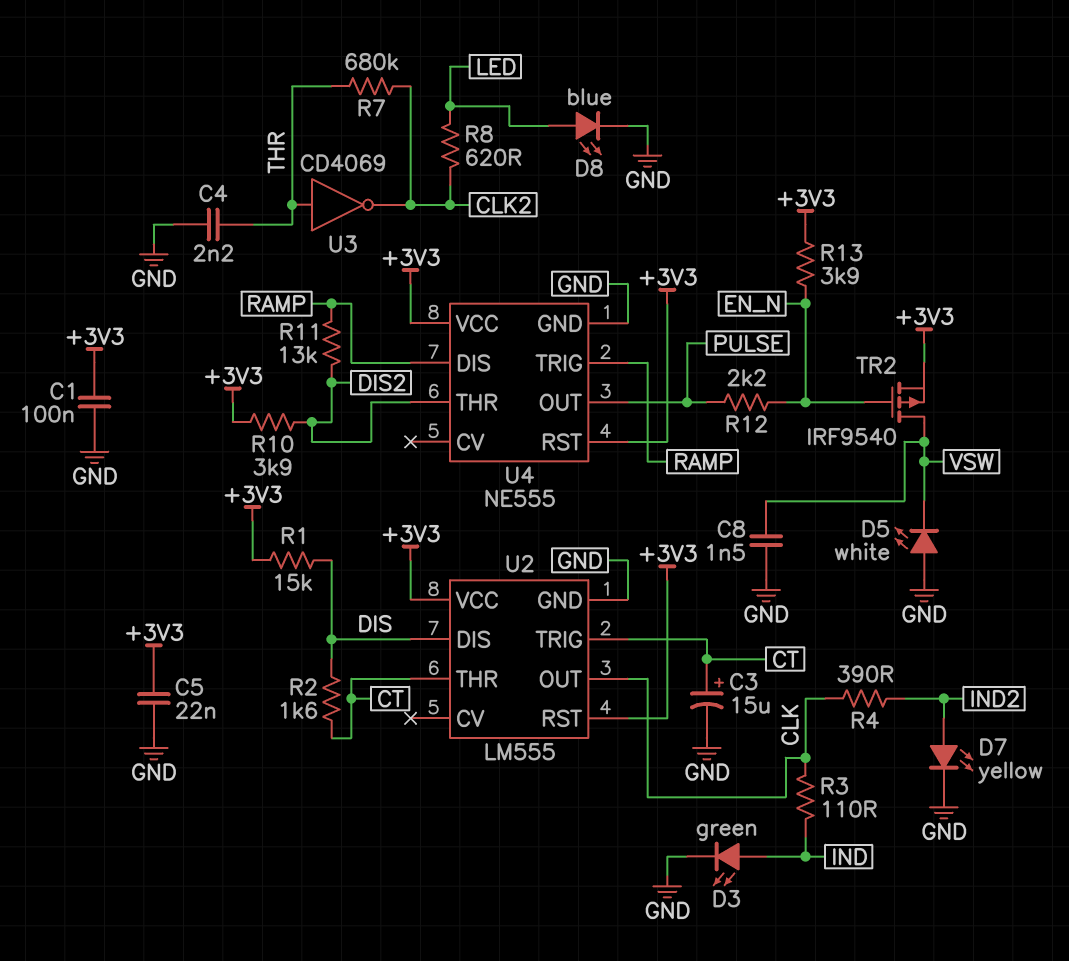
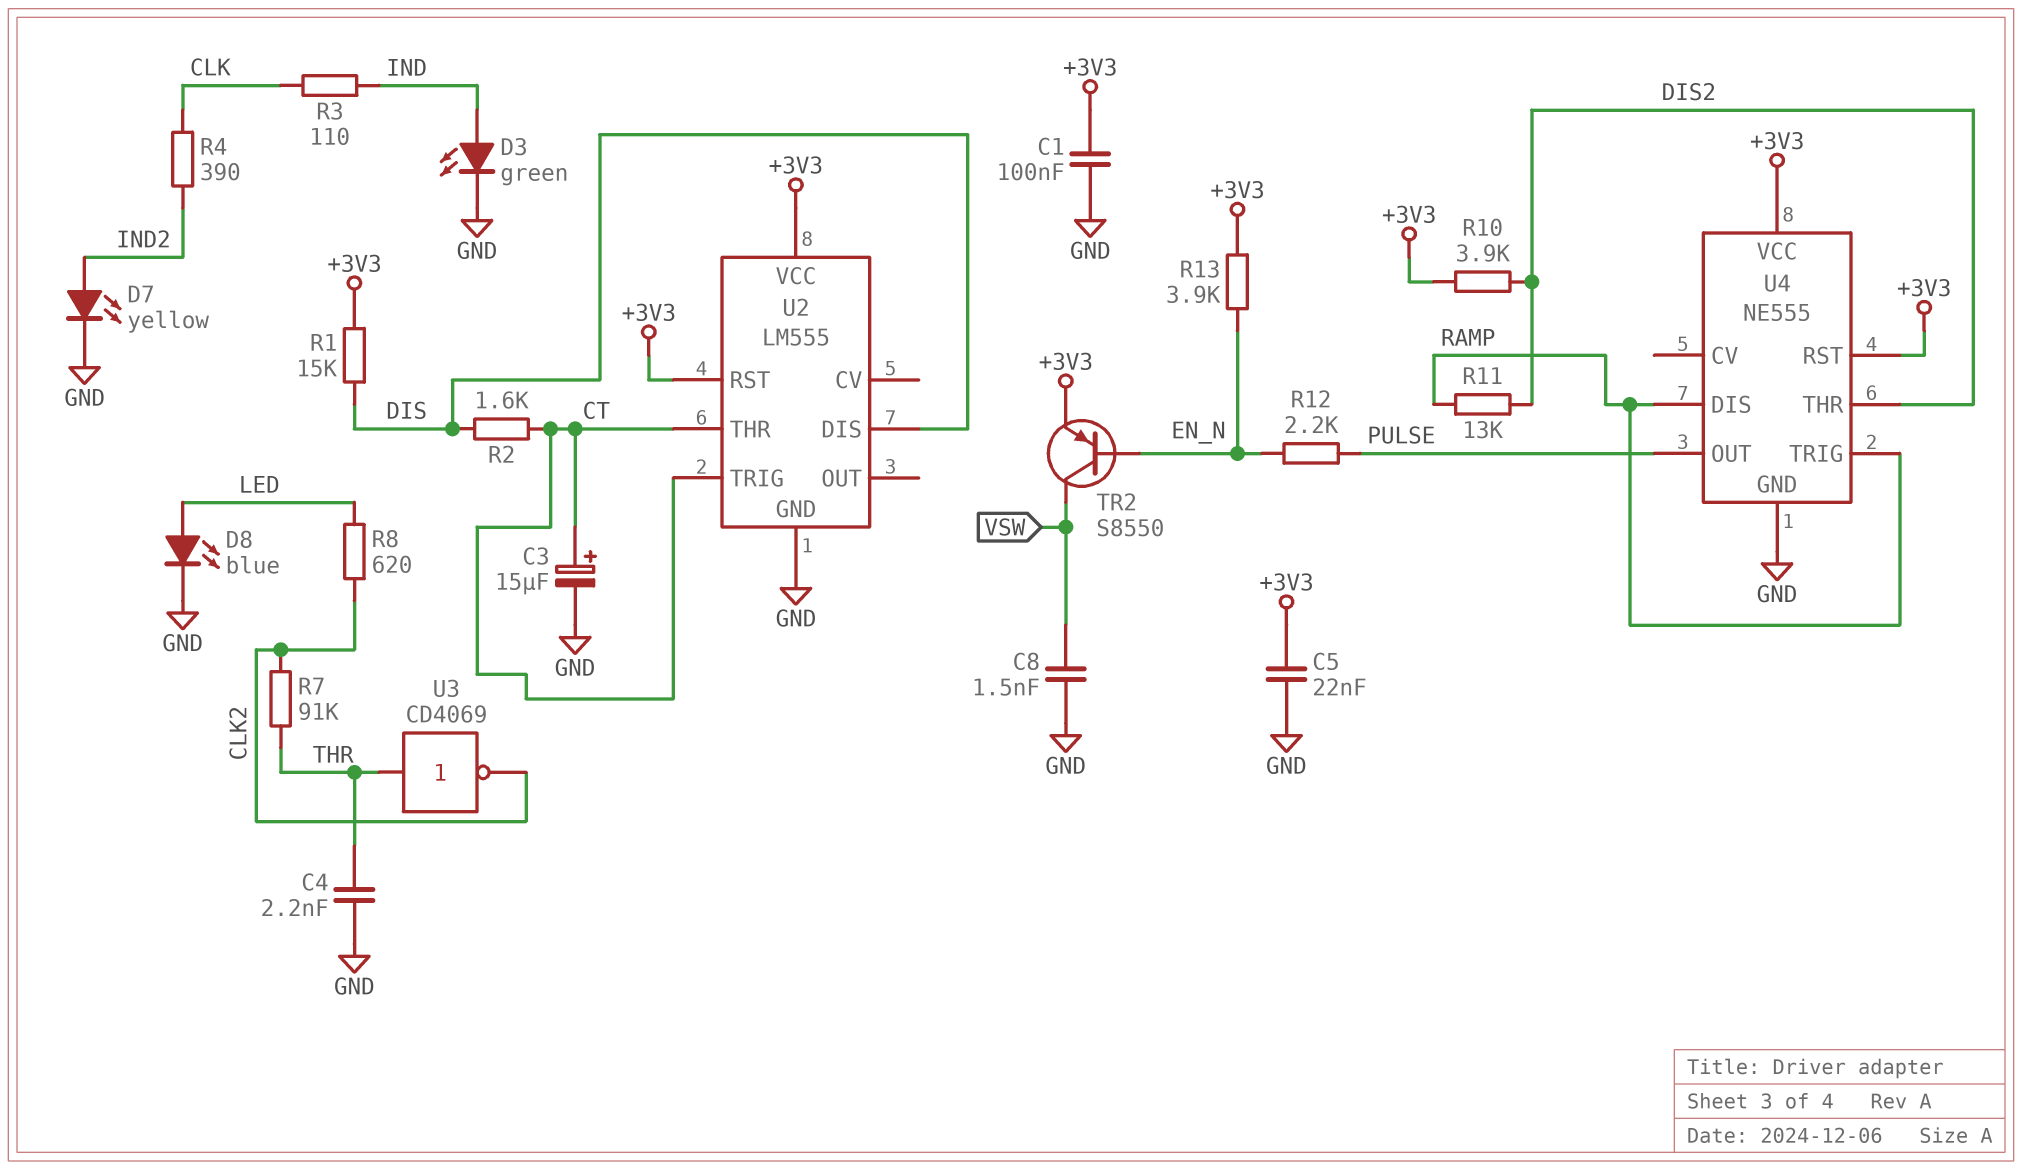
D5: LED white (A GND, K VSW) -> none
R7: 680k (CLK2, THR) -> 91k (CLK2, THR)
TR2: PMOS IRF9540 (G EN_N, D VSW, S +3V3) -> PNP S8550 (B EN_N, C VSW, E +3V3)
U2 pin OUT: CLK -> none

